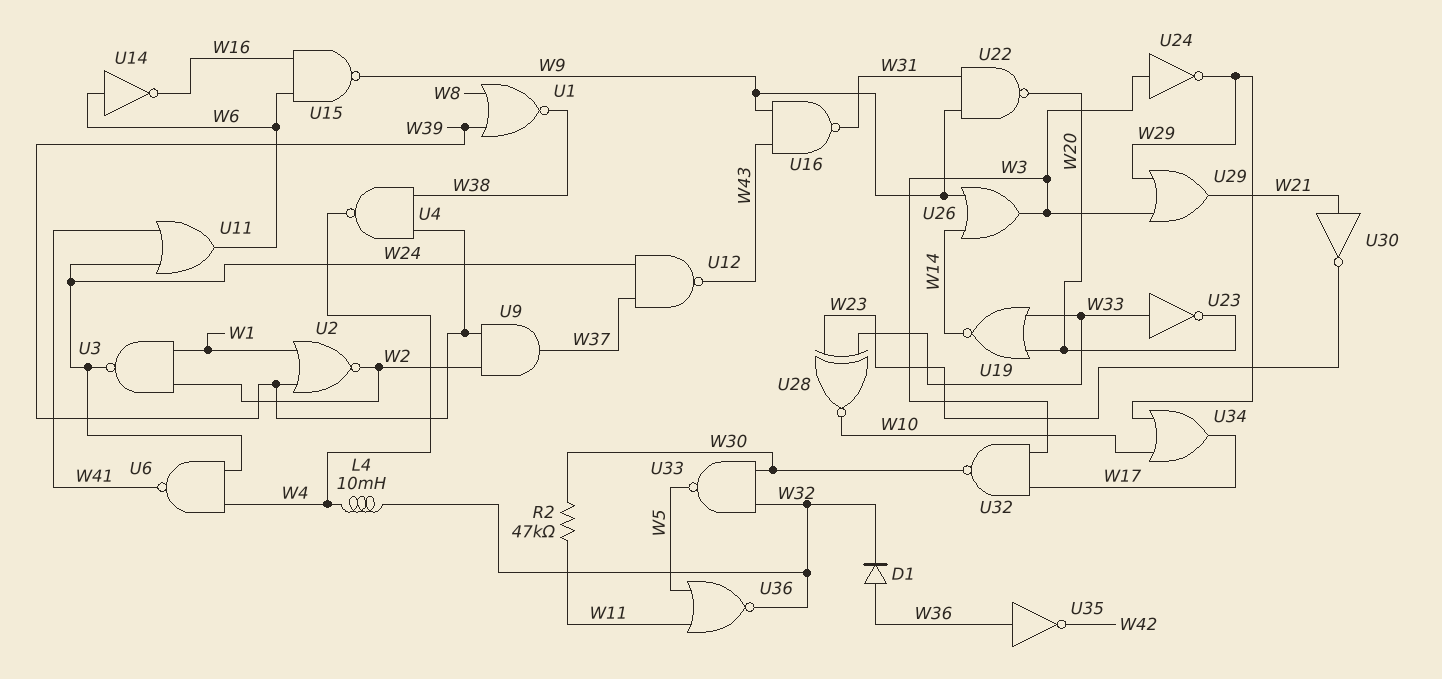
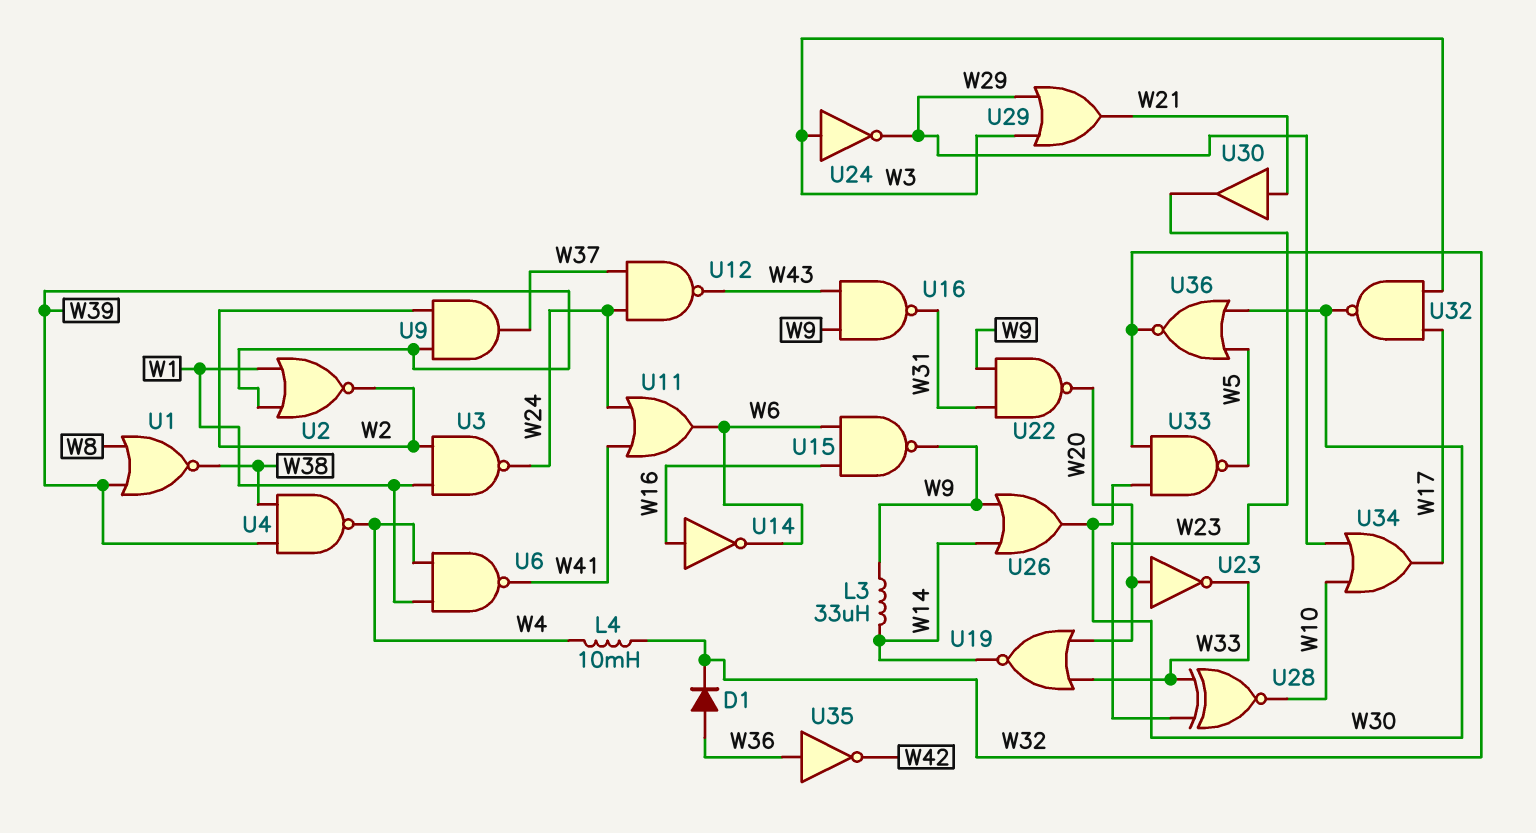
L3: none -> 33uH (W9, W14)
R2: 47k (W11, W30) -> none
U6: NAND (in W4, in W24, out W41) -> NAND (in W1, in W4, out W41)
U14: NOT (in W6, out W16) -> NOT (in W16, out W6)
U23: NOT (in W33, out W20) -> NOT (in W20, out W33)
U26: OR (in W9, in W14, out W3) -> OR (in W9, in W14, out W30)
U30: NOT (in W21, out W23) -> buffer (in W21, out W23)
U36: NOR (in W5, in W11, out W32) -> NOR (in W5, in W30, out W32)

